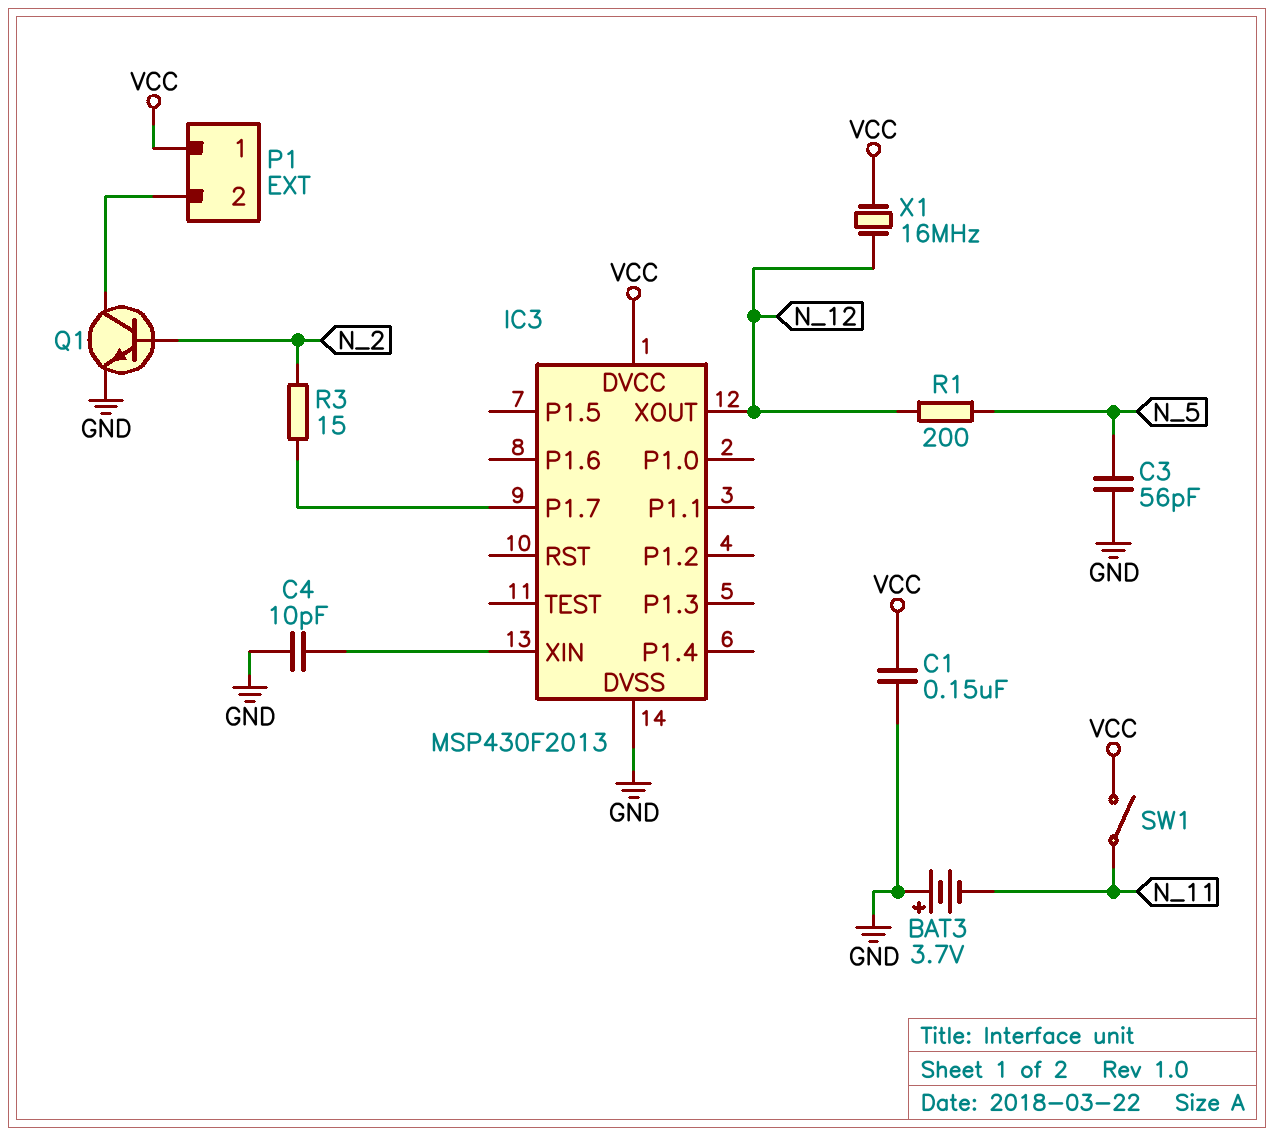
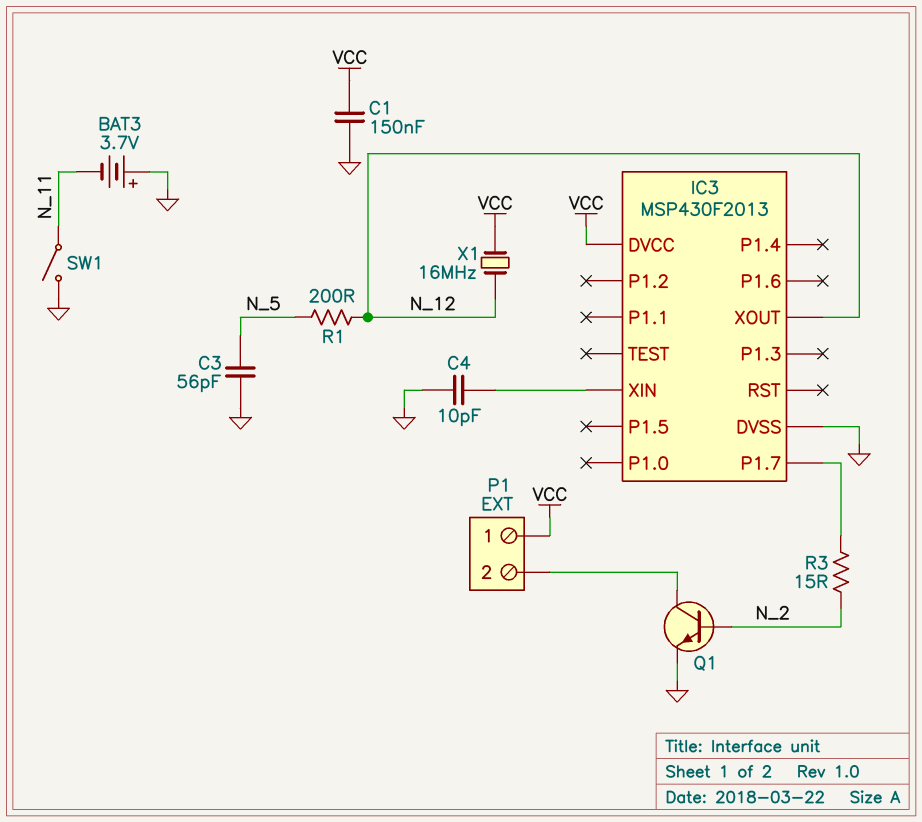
SW1: switch (N_11, VCC) -> switch (GND, N_11)

